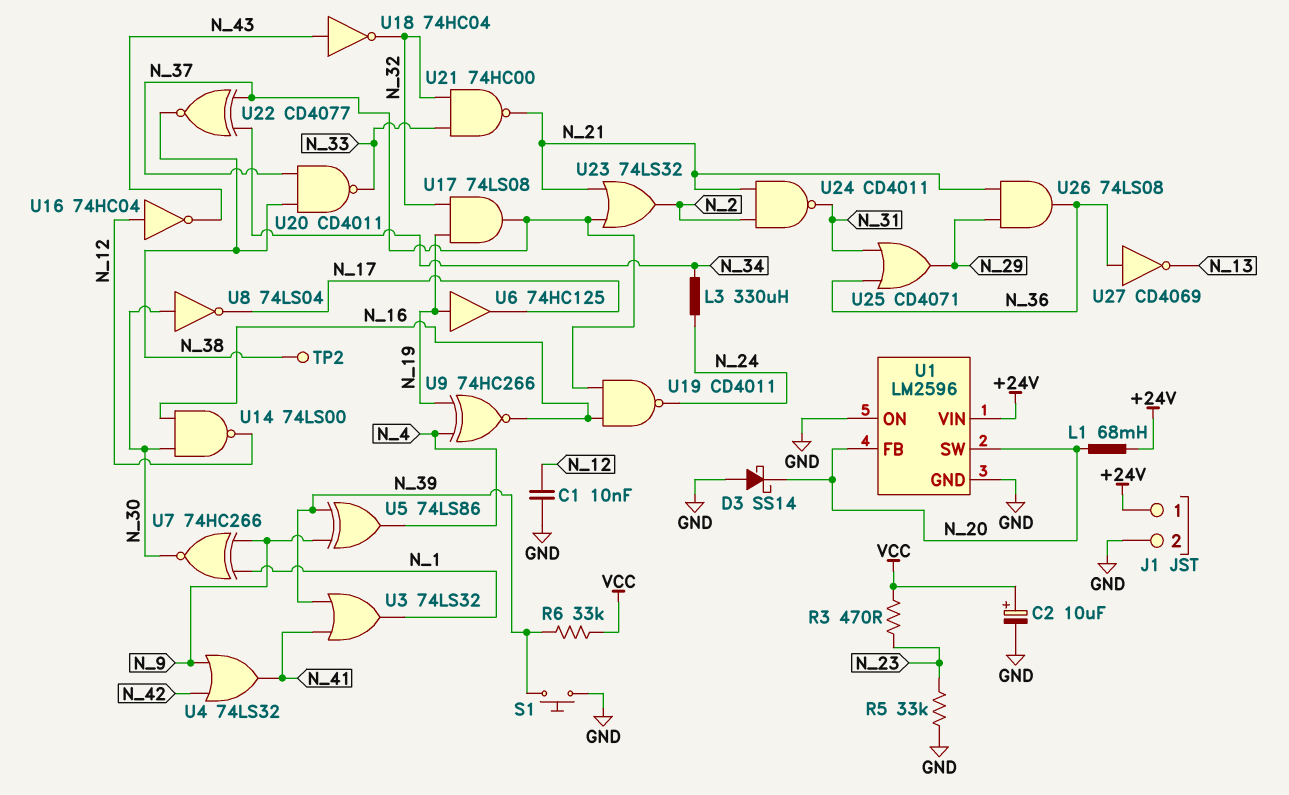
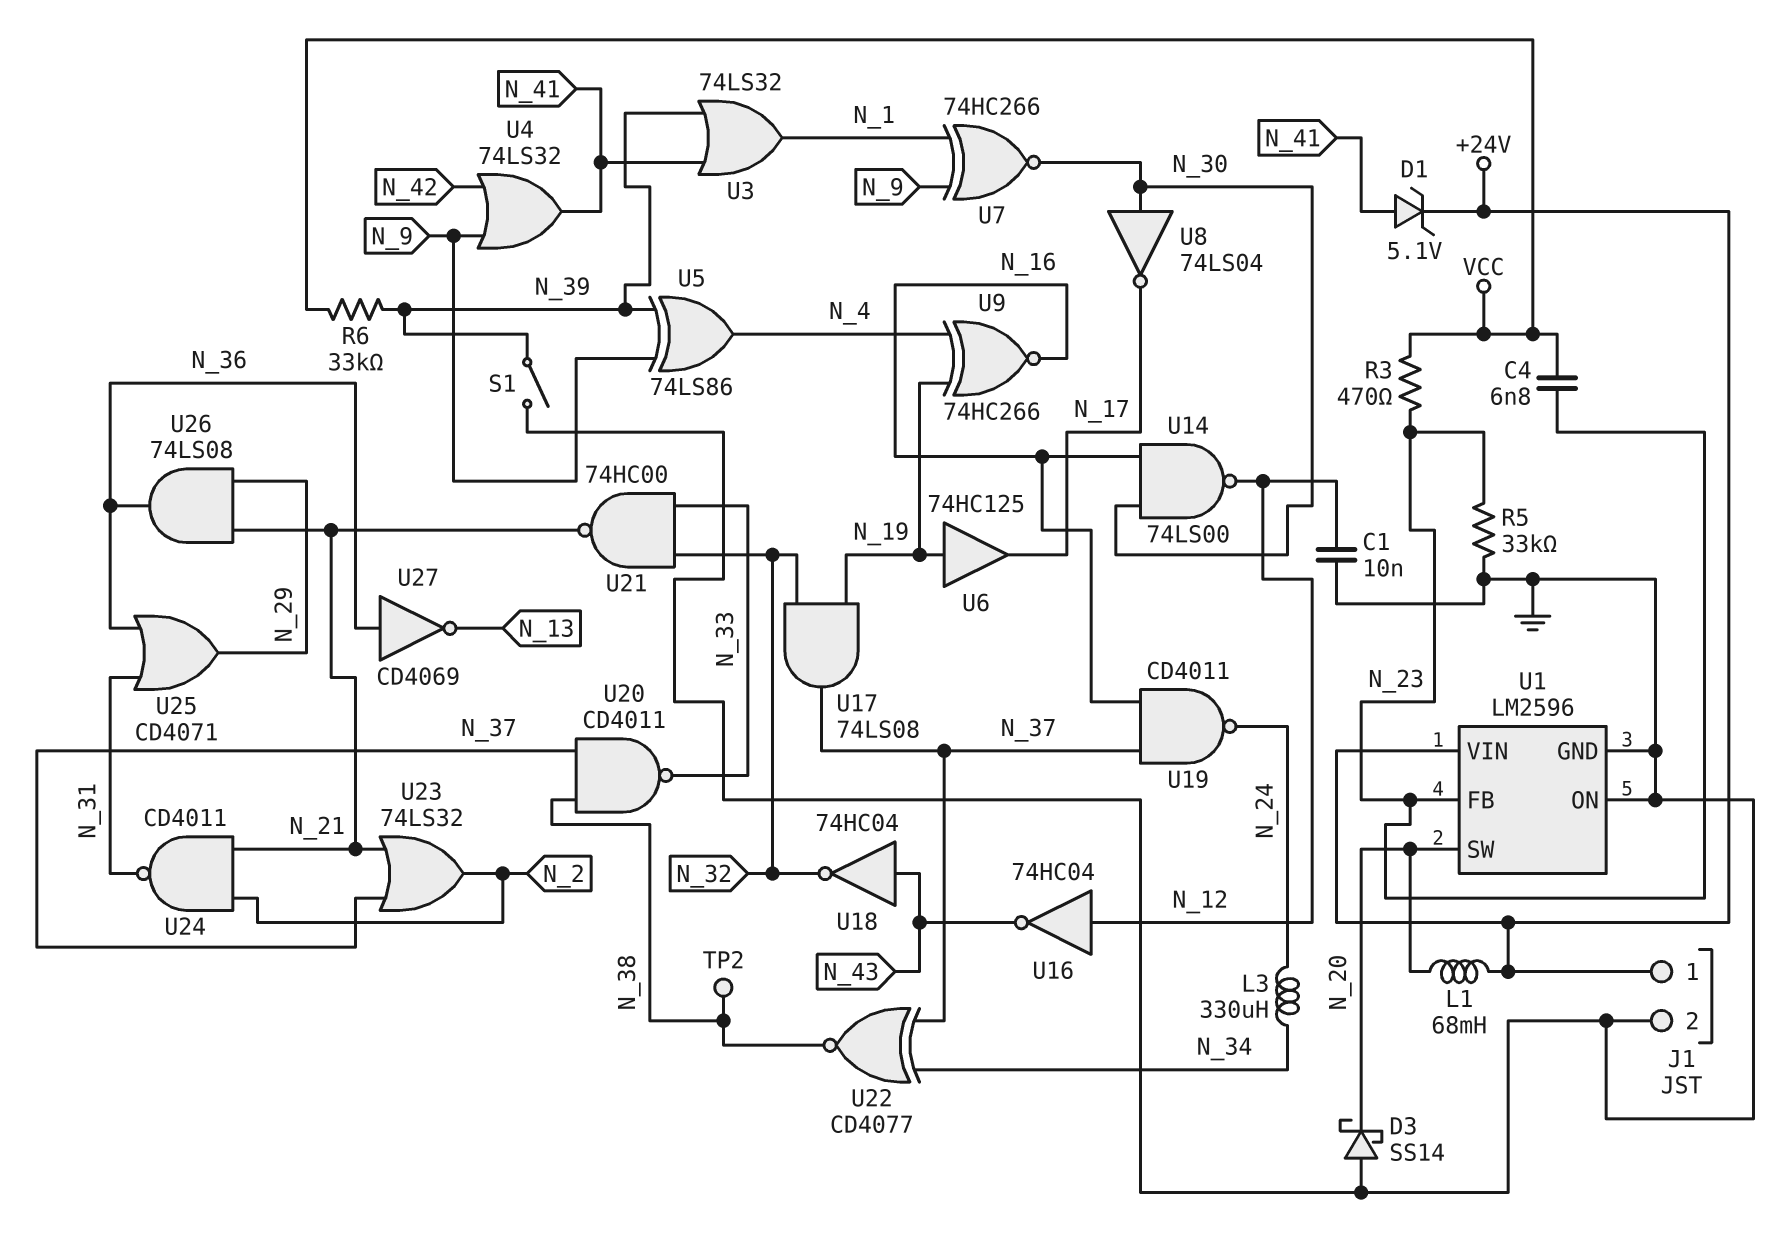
C2: 10uF (plus VCC, minus GND) -> none
C4: none -> 6.8nF (N_23, VCC)
D1: none -> zener 5.1V (A N_41, K +24V)
S1: button (GND, N_39) -> switch (GND, N_39)
U1 pin FB: N_20 -> N_23

